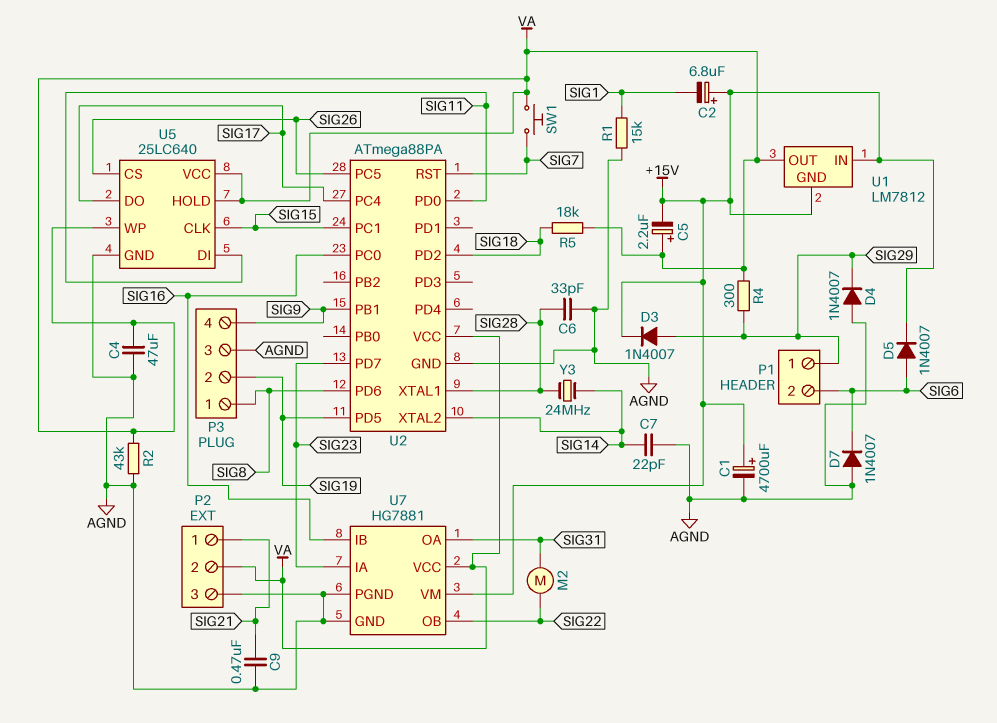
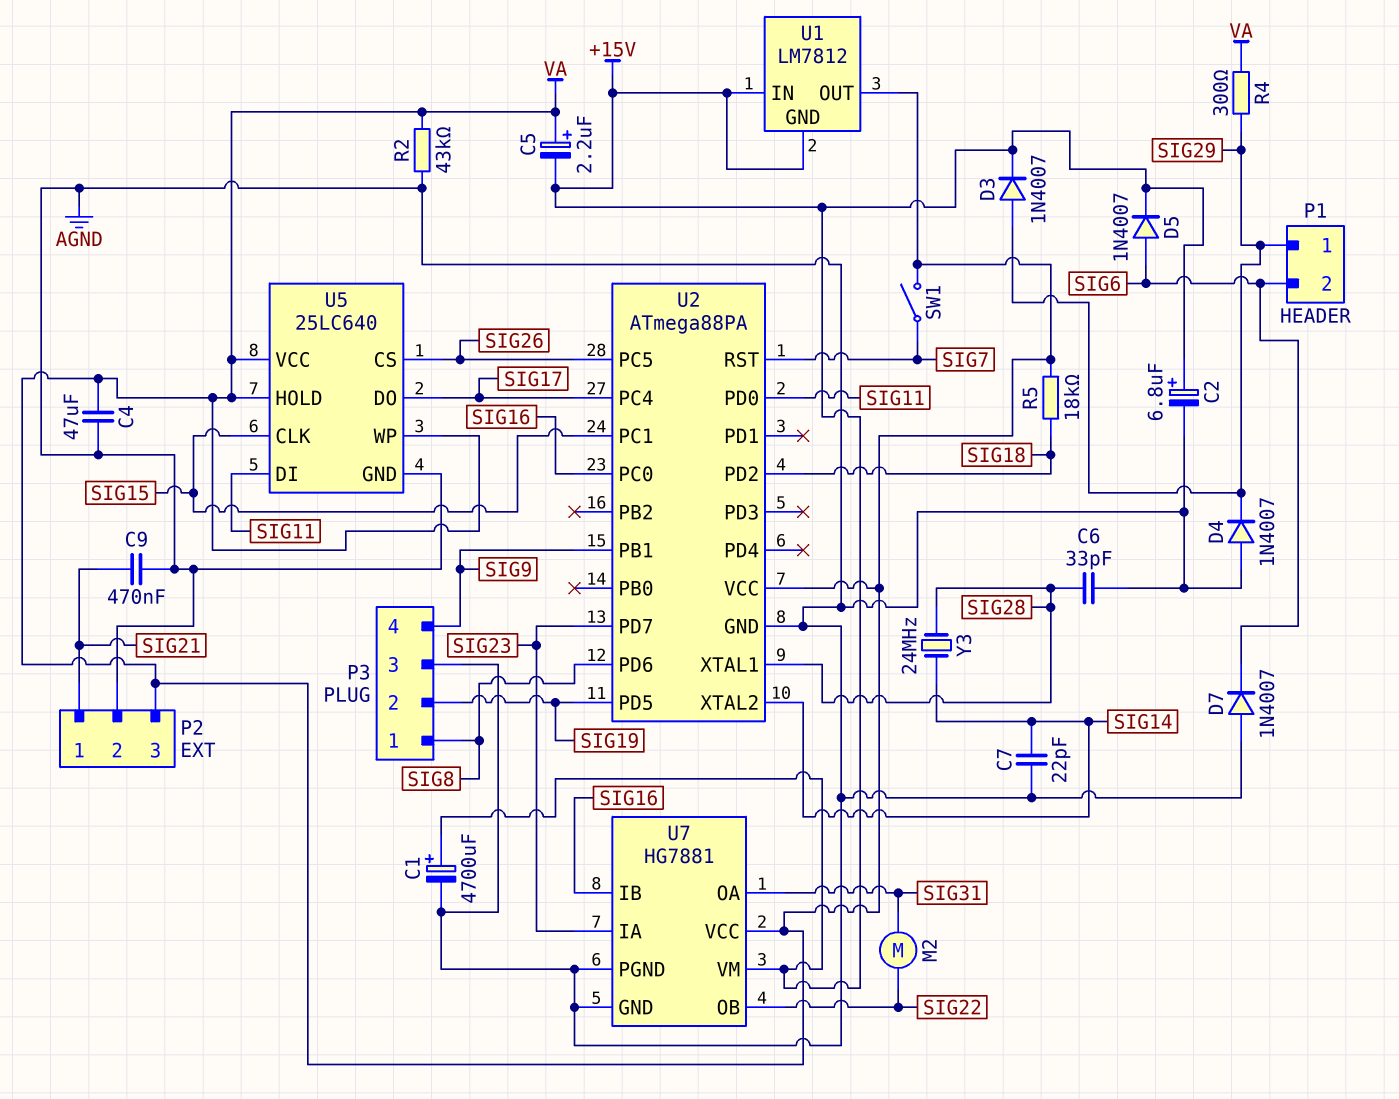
C2: 6.8uF (plus +15V, minus SIG1) -> 6.8uF (plus +15V, minus AGND)
P2 pin 2: VA -> AGND
P2 pin 3: AGND -> VA
R1: 15k (AGND, SIG1) -> none
SW1: button (SIG7, VA) -> switch (SIG7, VA)

